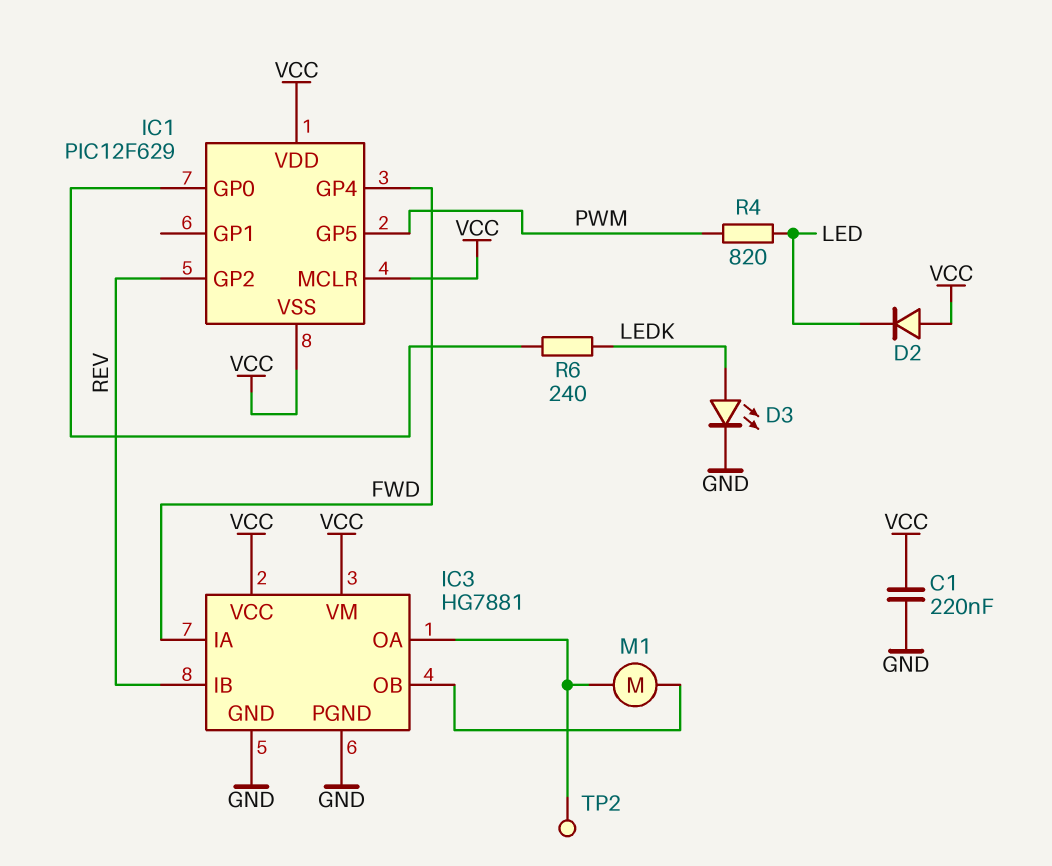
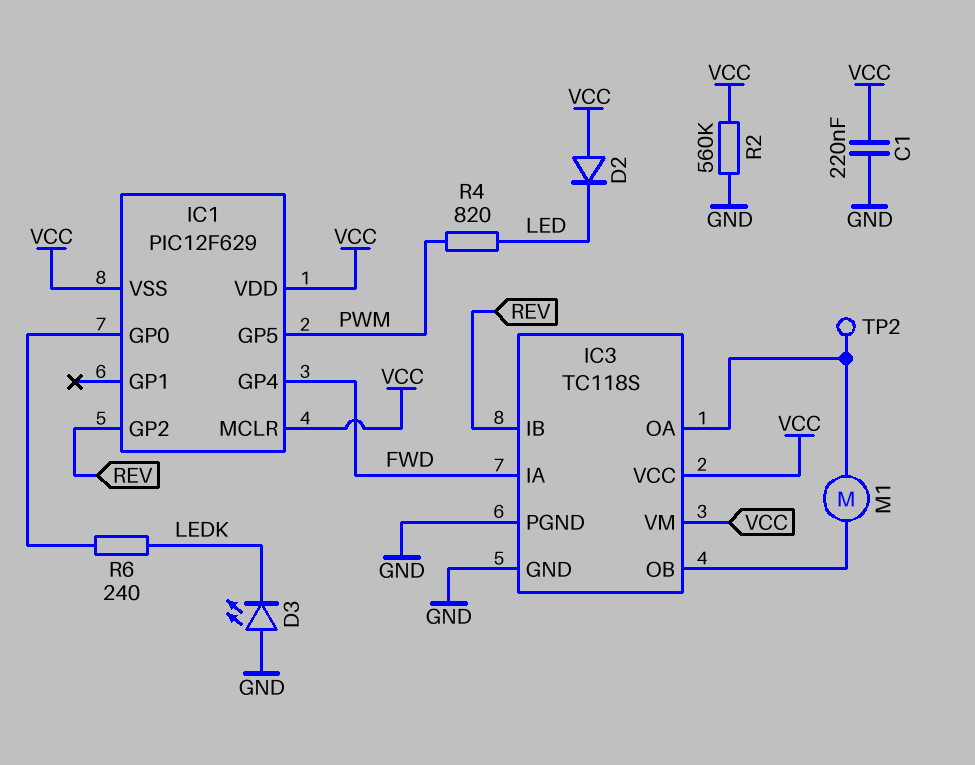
D3: LED (A LEDK, K GND) -> LED (A GND, K LEDK)
IC3: HG7881 -> TC118S
R2: none -> 560k (GND, VCC)

